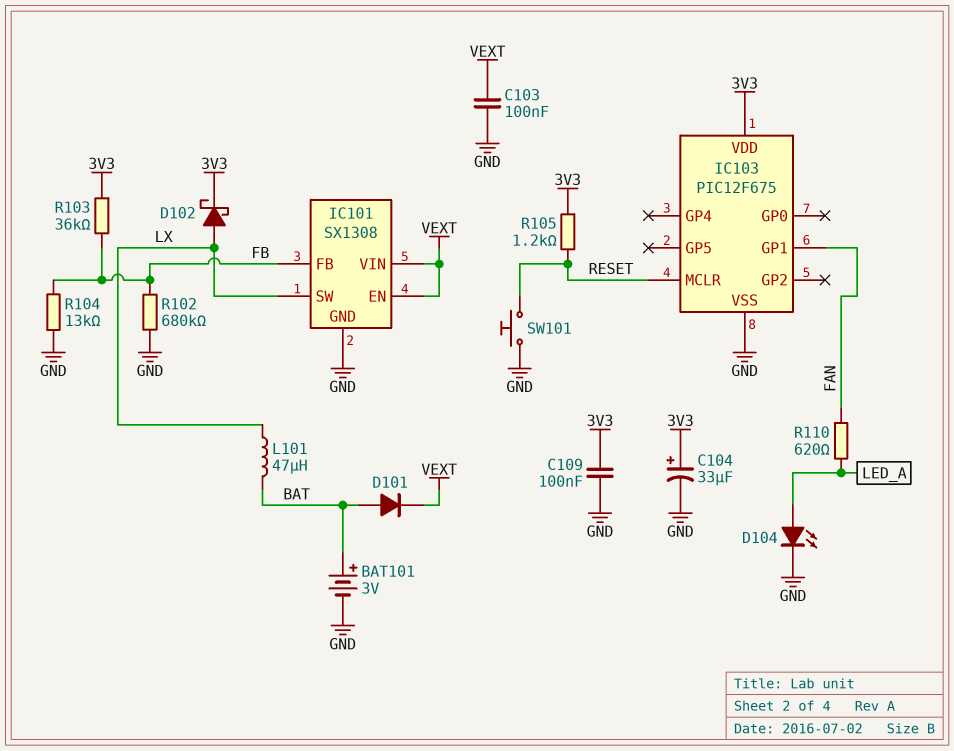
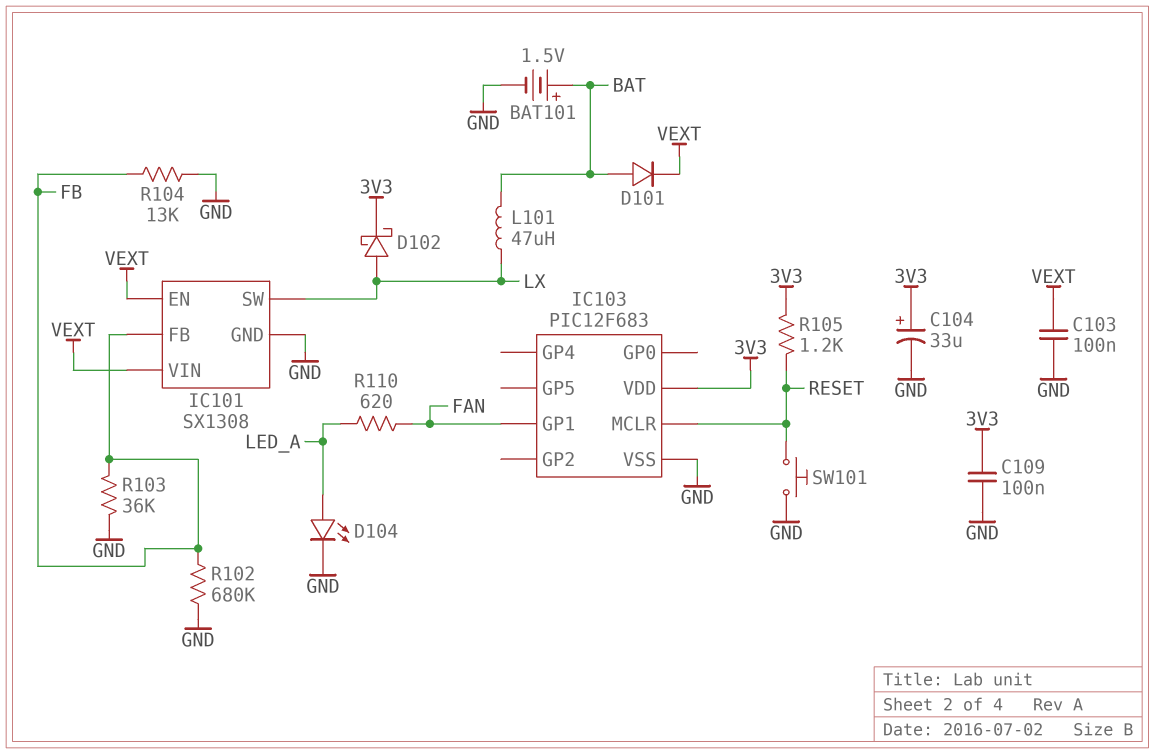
BAT101: 3V (plus BAT, minus GND) -> 1.5V (plus BAT, minus GND)
IC103: PIC12F675 -> PIC12F683
R103: 36k (3V3, FB) -> 36k (FB, GND)

